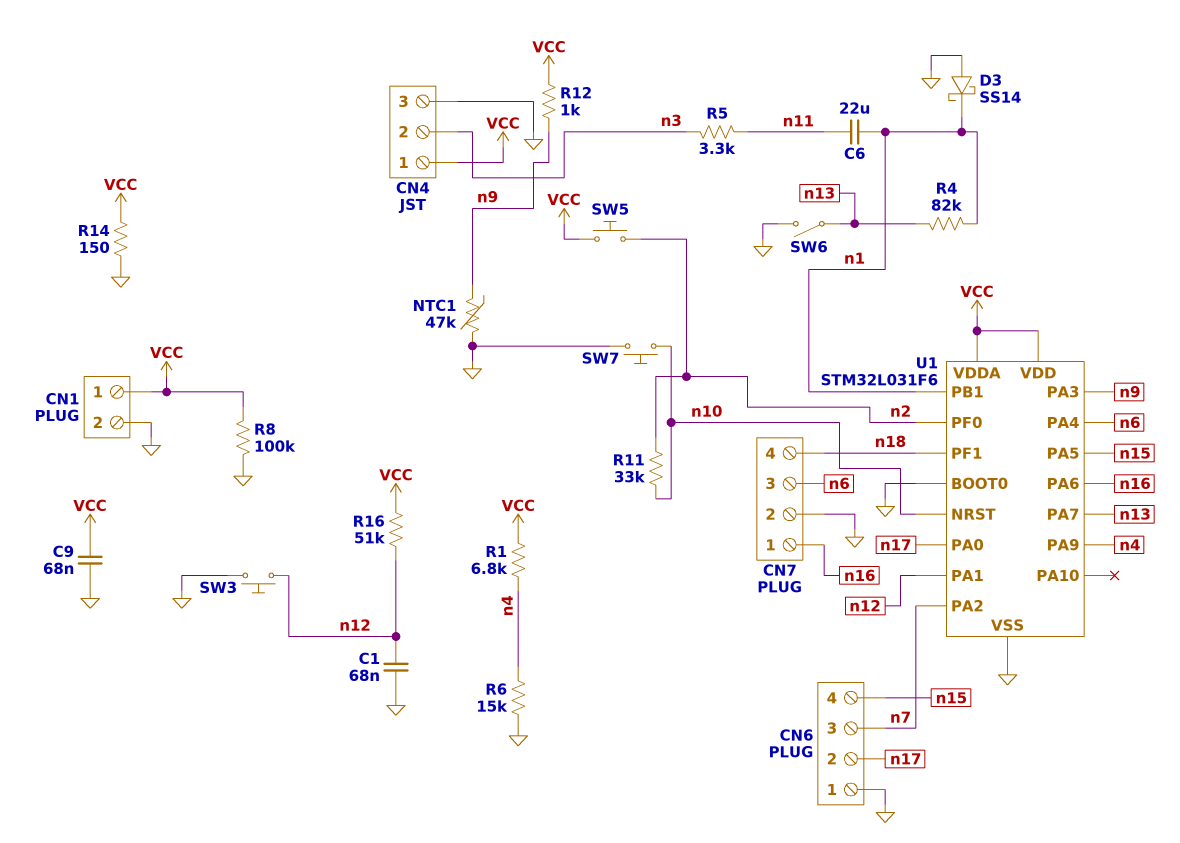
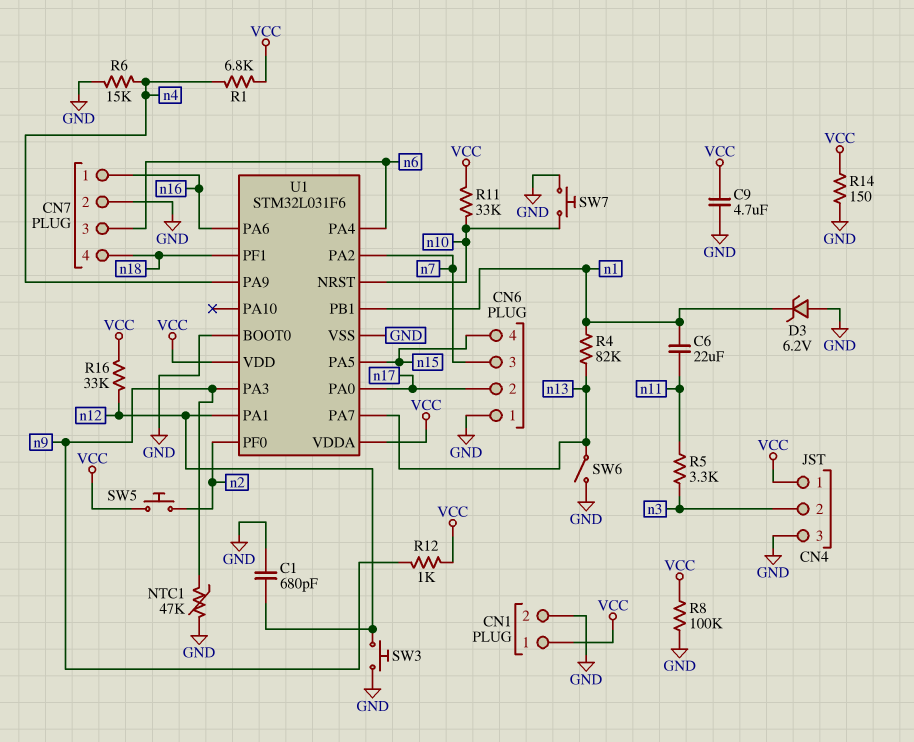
C1: 68nF (GND, n12) -> 680pF (GND, n12)
C9: 68nF (GND, VCC) -> 4.7uF (GND, VCC)
D3: schottky SS14 (A GND, K n1) -> zener 6.2V (A GND, K n1)
R11: 33k (n2, n10) -> 33k (VCC, n10)
R16: 51k (VCC, n12) -> 33k (VCC, n12)

